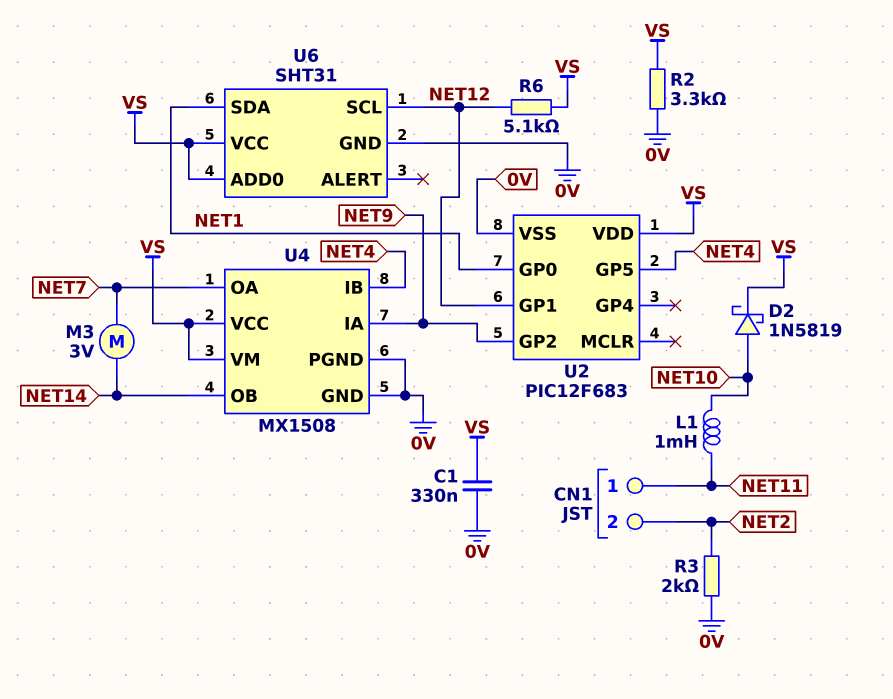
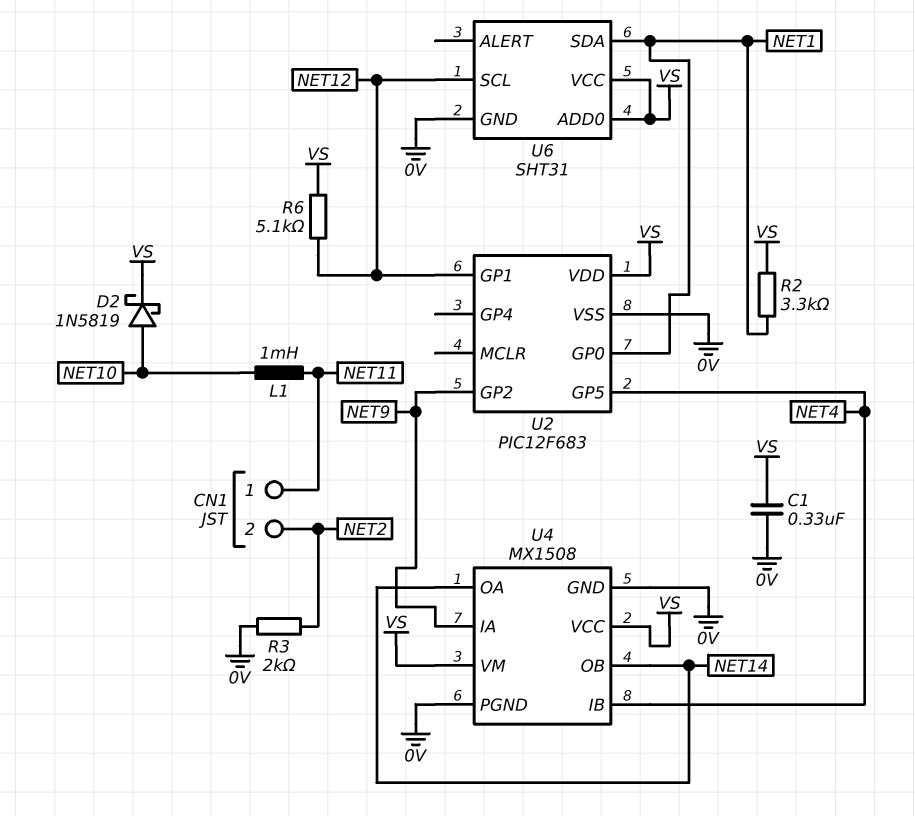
M3: motor 3V (NET7, NET14) -> none
R2: 3.3k (0V, VS) -> 3.3k (NET1, VS)
U4 pin OA: NET7 -> NET14

